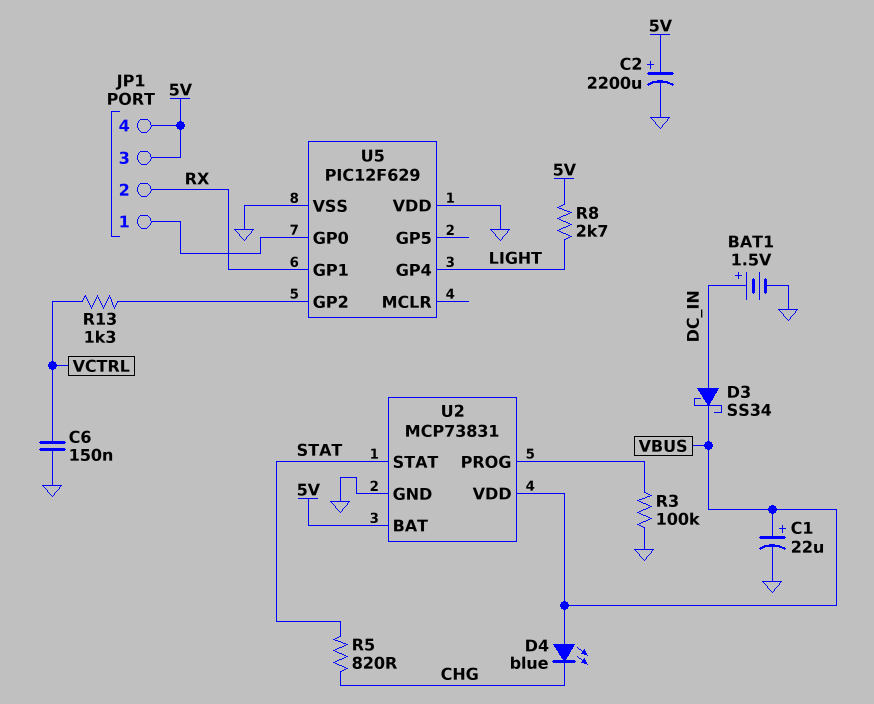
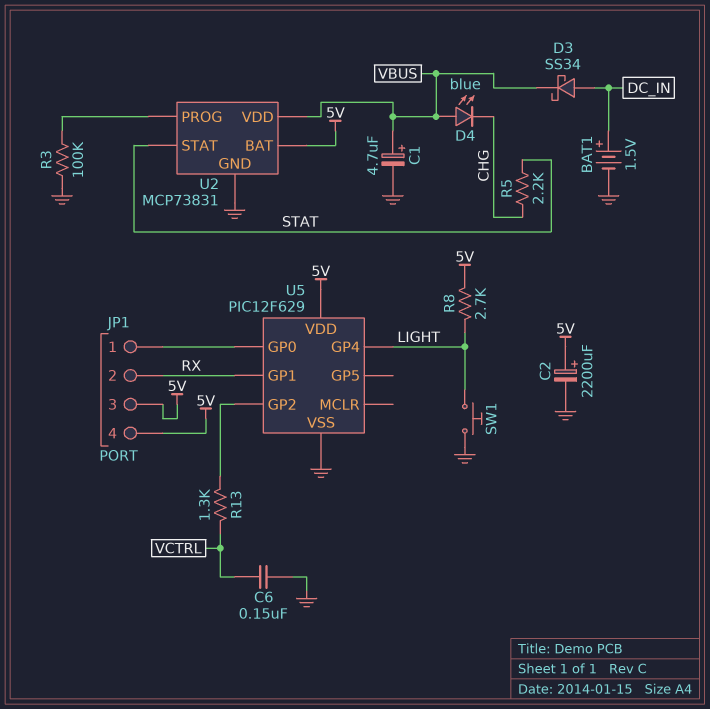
C1: 22uF (plus VBUS, minus GND) -> 4.7uF (plus VBUS, minus GND)
R5: 820 (CHG, STAT) -> 2.2k (CHG, STAT)
SW1: none -> button (GND, LIGHT)
U5 pin VDD: GND -> 5V

